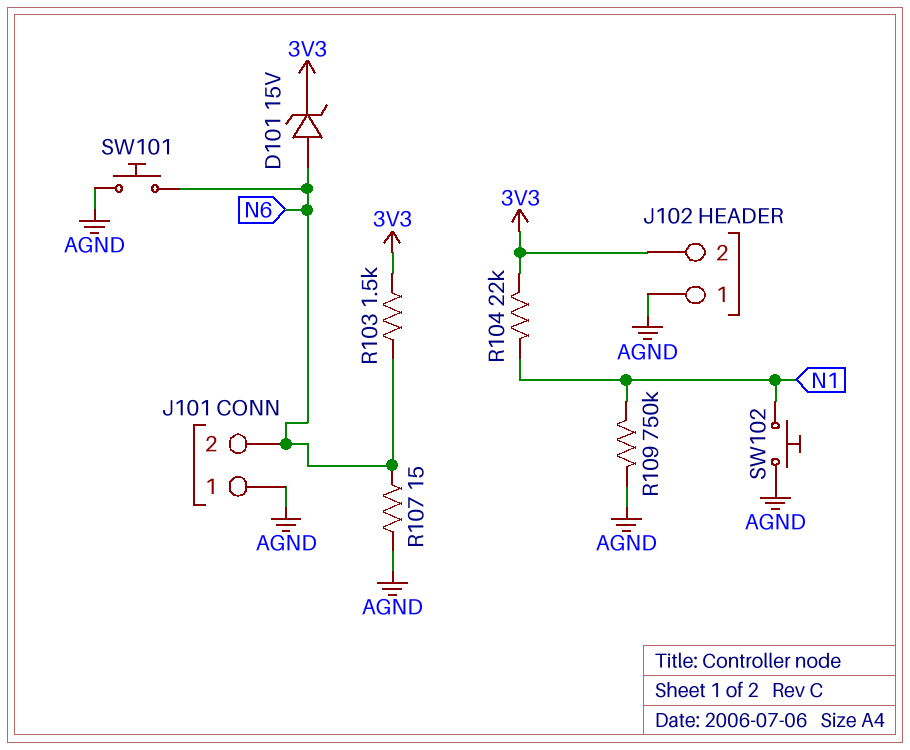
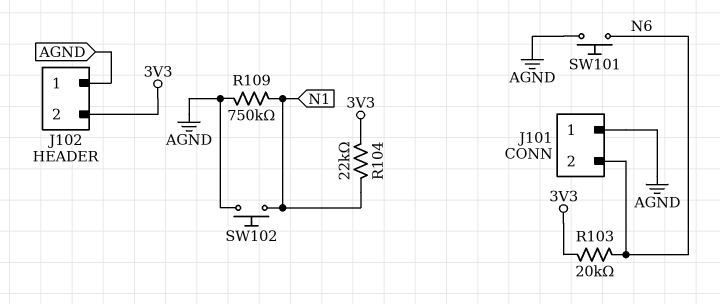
D101: zener 15V (A N6, K 3V3) -> none
R103: 1.5k (3V3, N6) -> 20k (3V3, N6)
R107: 15 (AGND, N6) -> none

